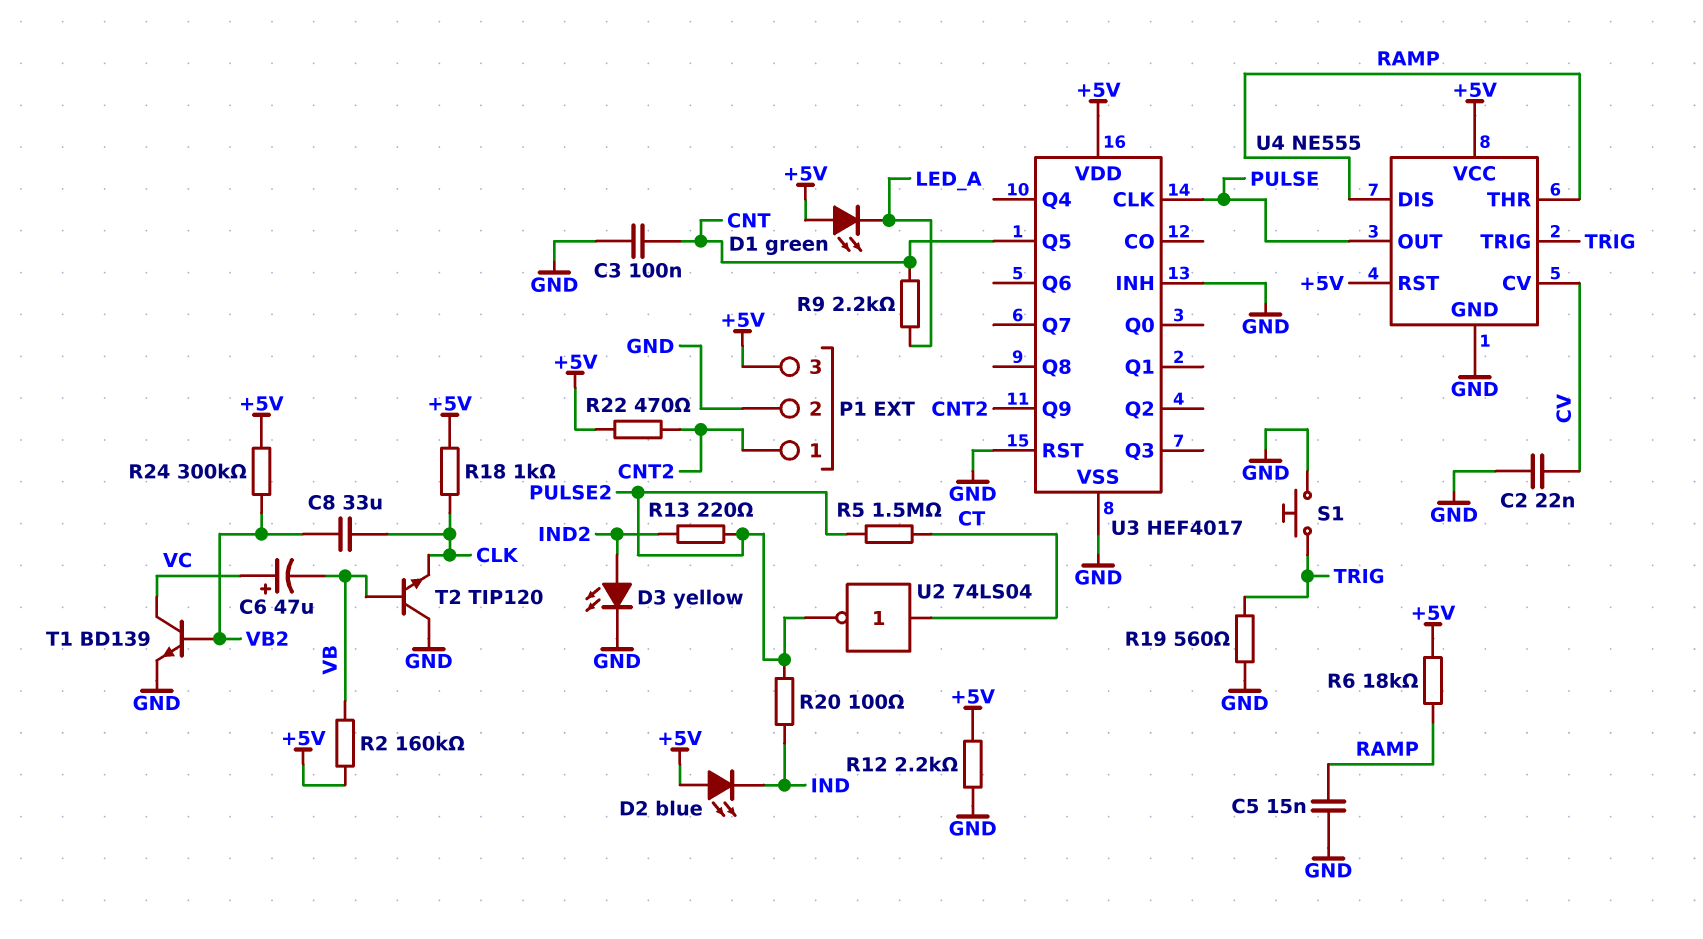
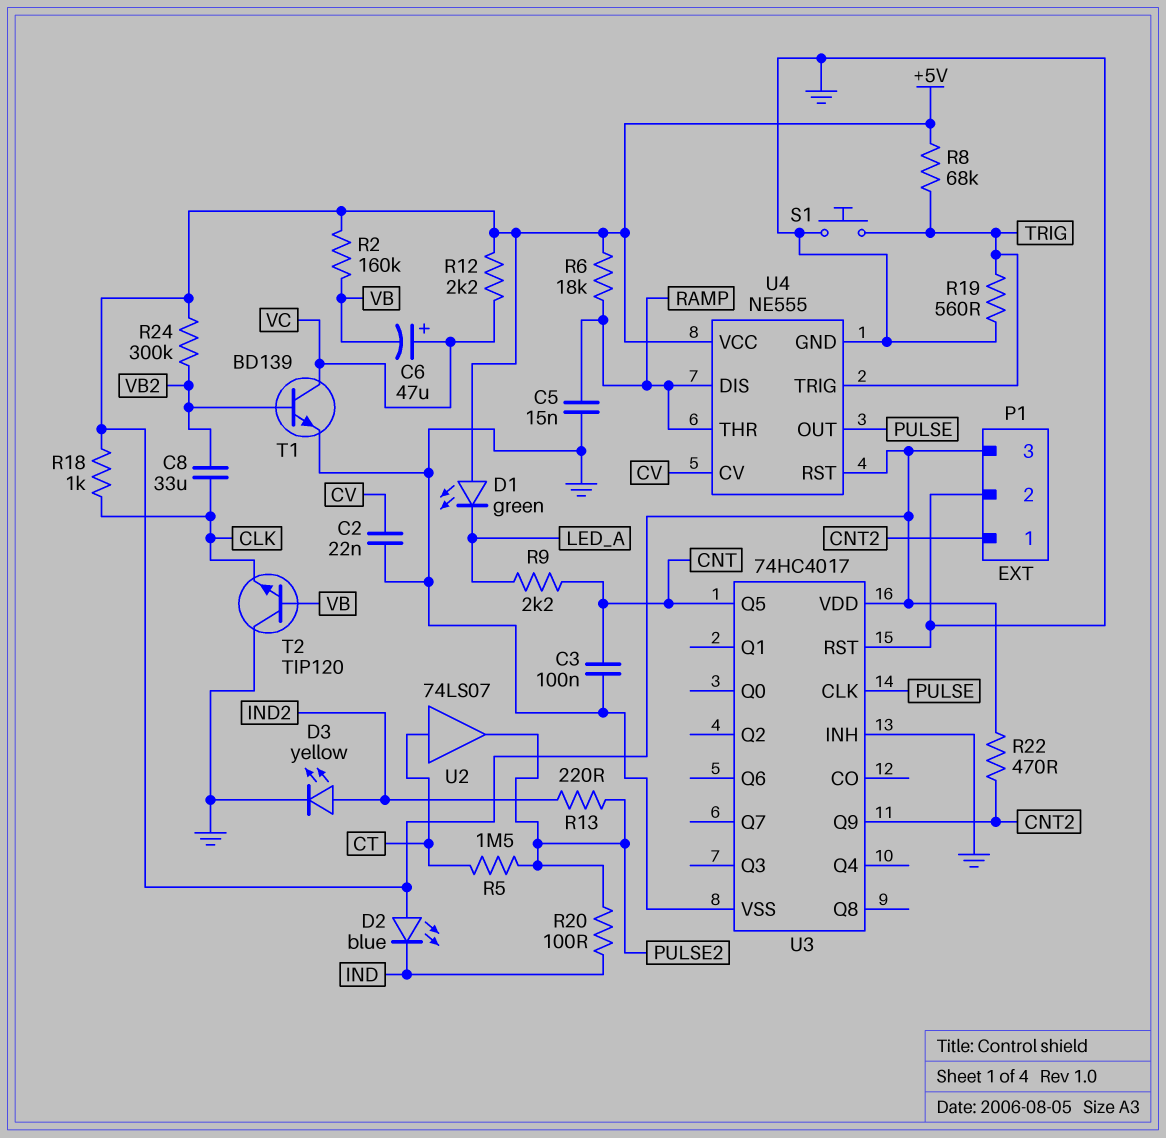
R8: none -> 68k (+5V, TRIG)
R12: 2.2k (+5V, GND) -> 2.2k (+5V, VC)
U2: NOT 74LS04 (in CT, out PULSE2) -> buffer 74LS07 (in CT, out PULSE2)
U3: HEF4017 -> 74HC4017

